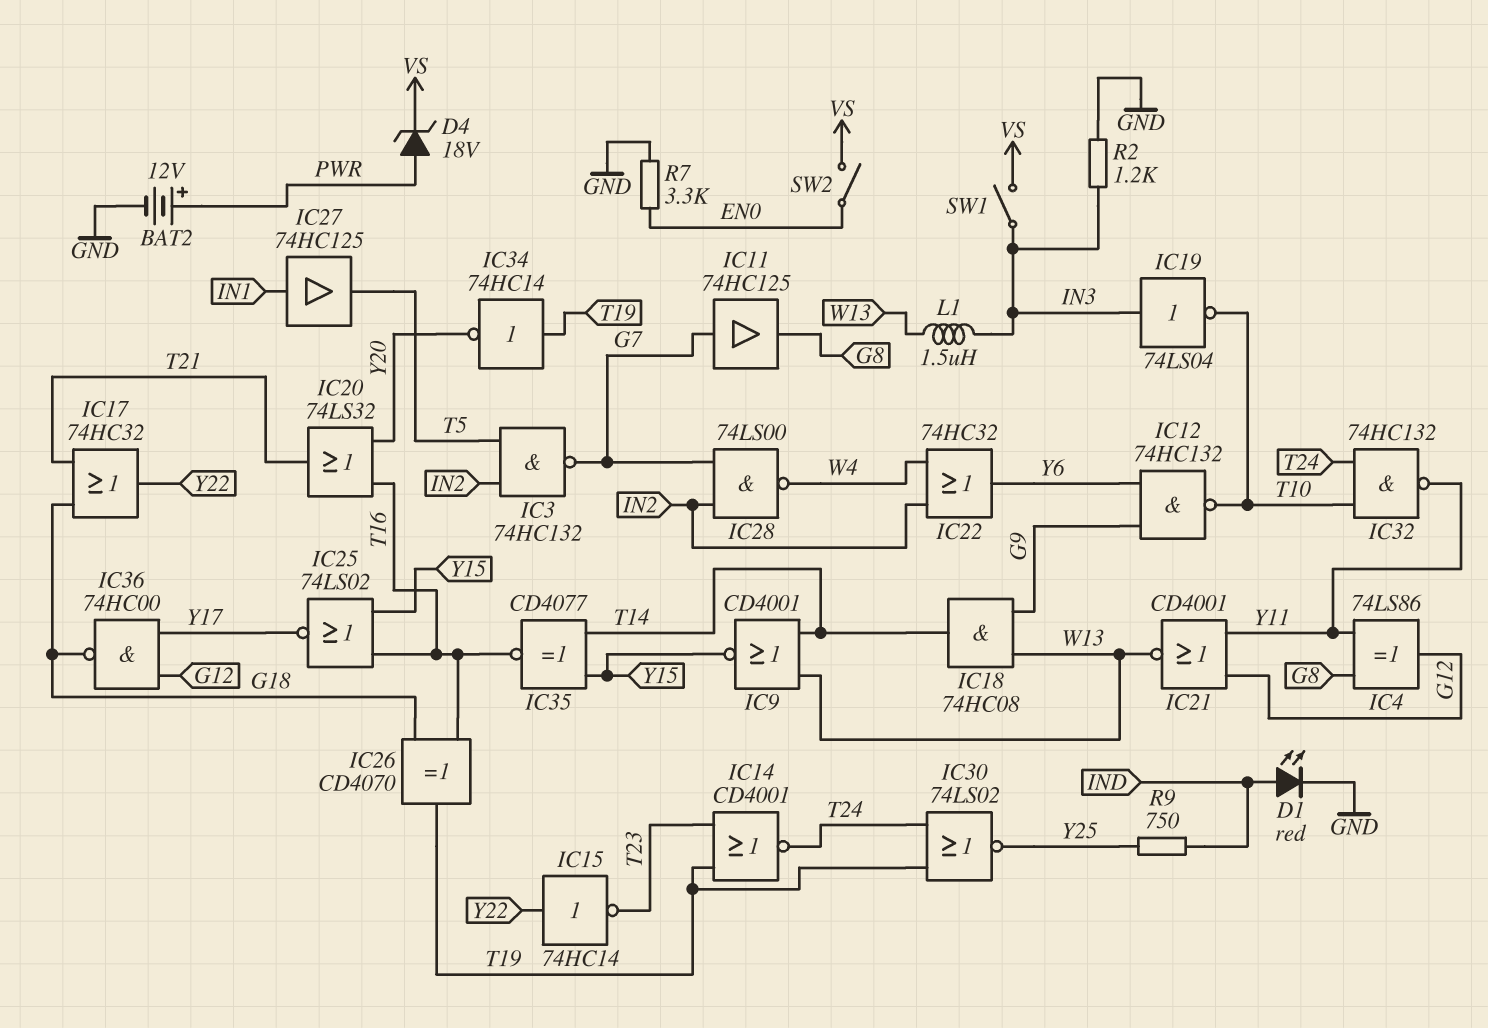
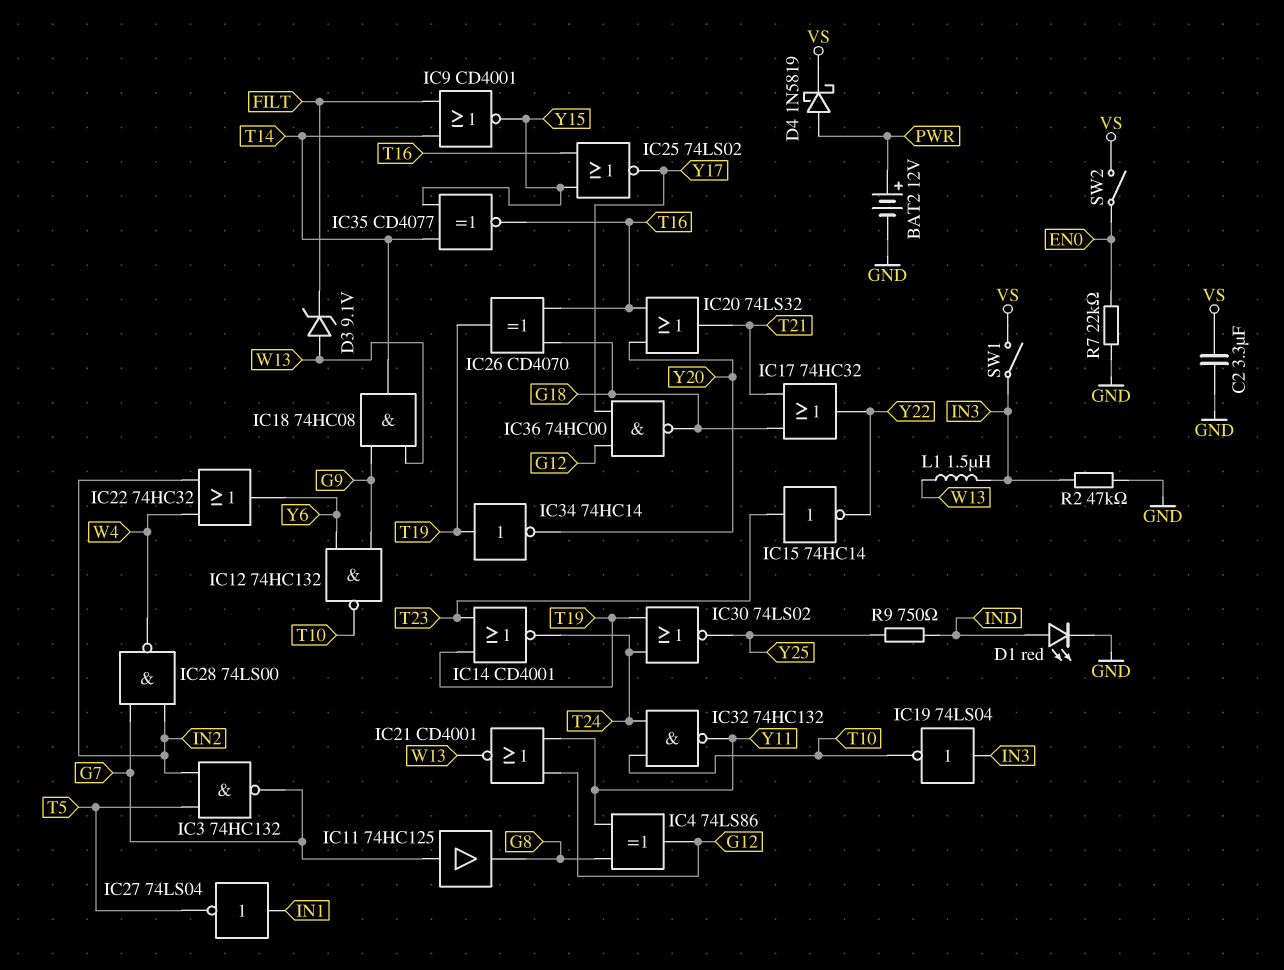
C2: none -> 3.3uF (GND, VS)
D3: none -> zener 9.1V (A W13, K FILT)
D4: zener 18V (A PWR, K VS) -> schottky 1N5819 (A PWR, K VS)
IC9: NOR CD4001 (in T14, in W13, out Y15) -> NOR CD4001 (in FILT, in T14, out Y15)
IC15: NOT 74HC14 (in Y22, out T23) -> NOT 74HC14 (in T23, out Y22)
IC27: buffer 74HC125 (in IN1, out T5) -> NOT 74LS04 (in IN1, out T5)
R2: 1.2k (GND, IN3) -> 47k (GND, IN3)
R7: 3.3k (EN0, GND) -> 22k (EN0, GND)

